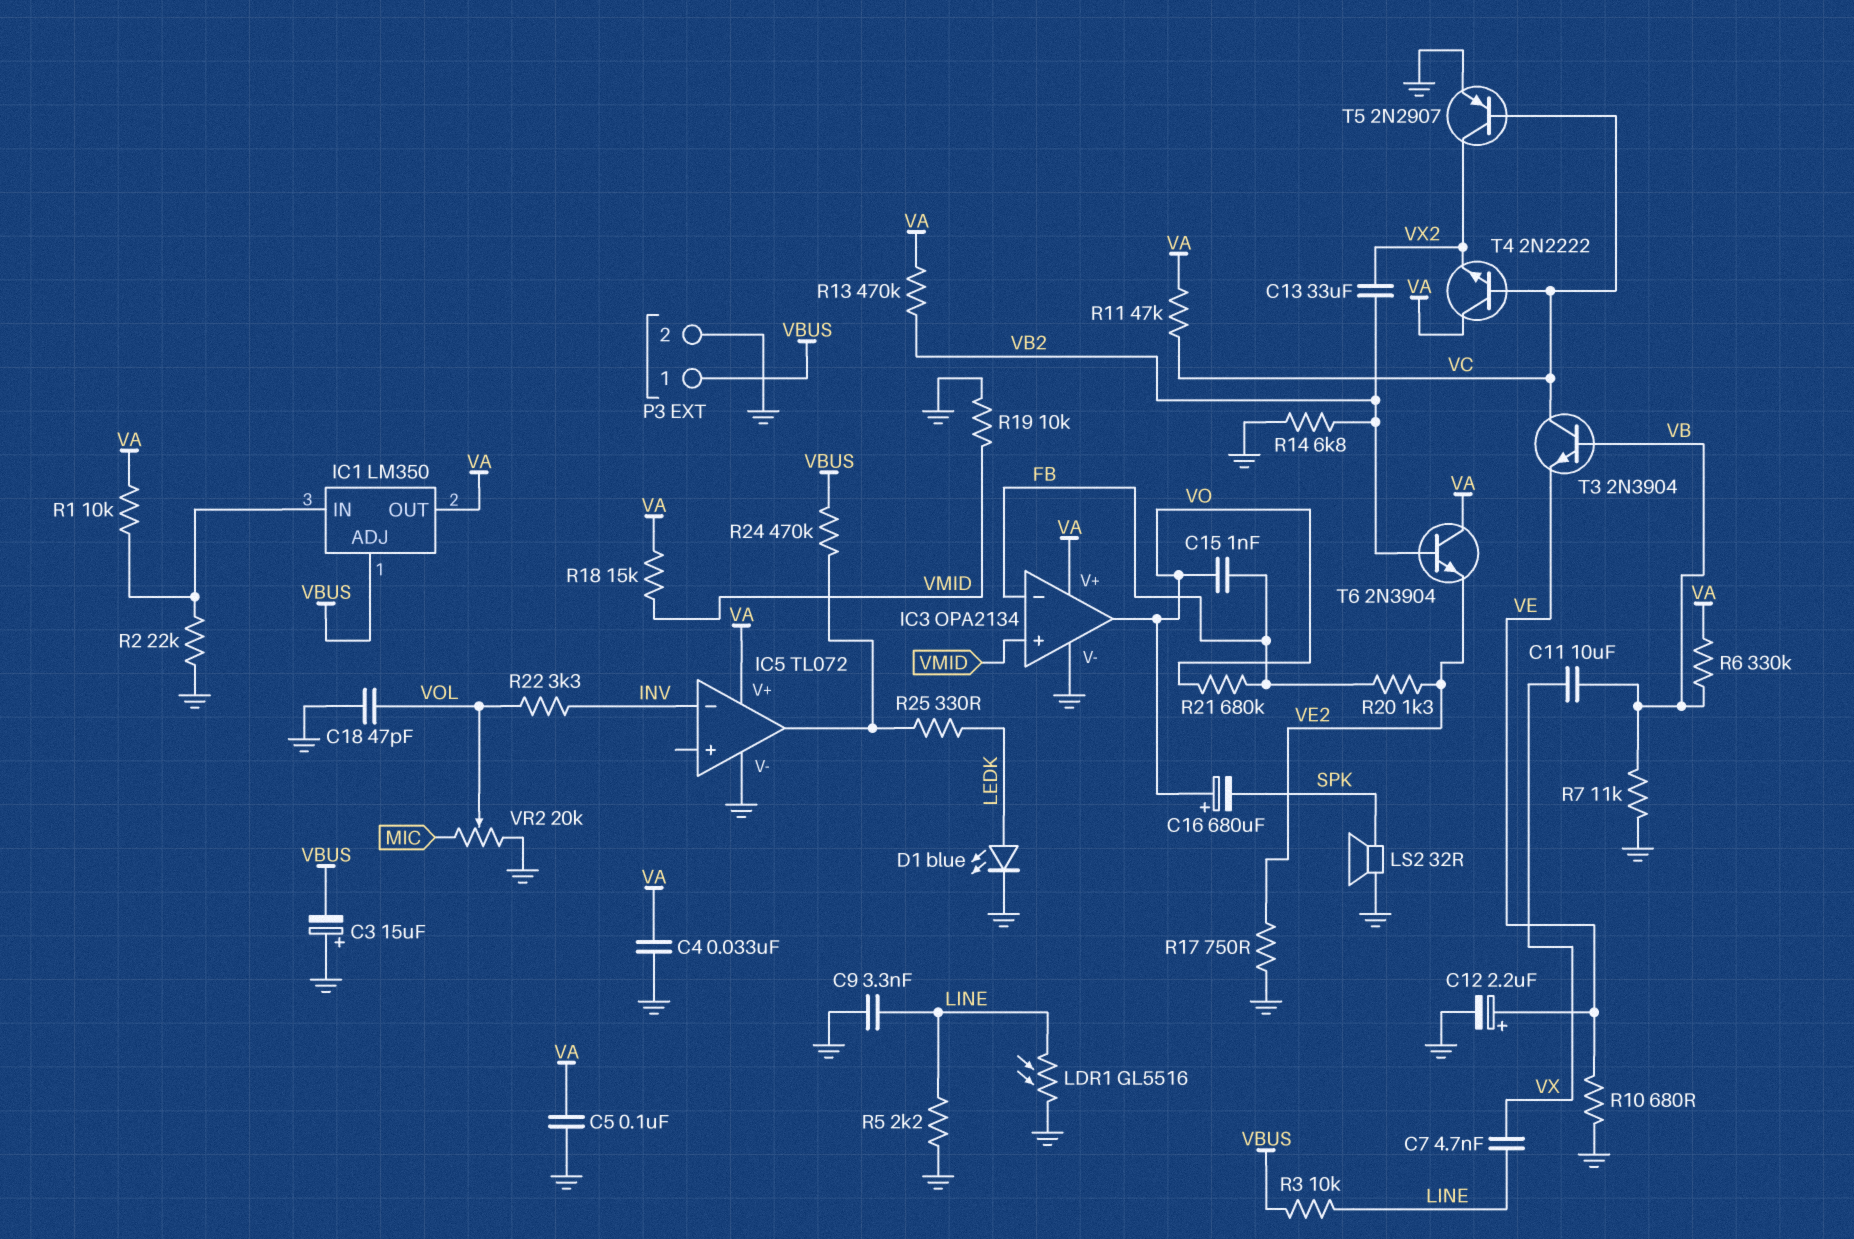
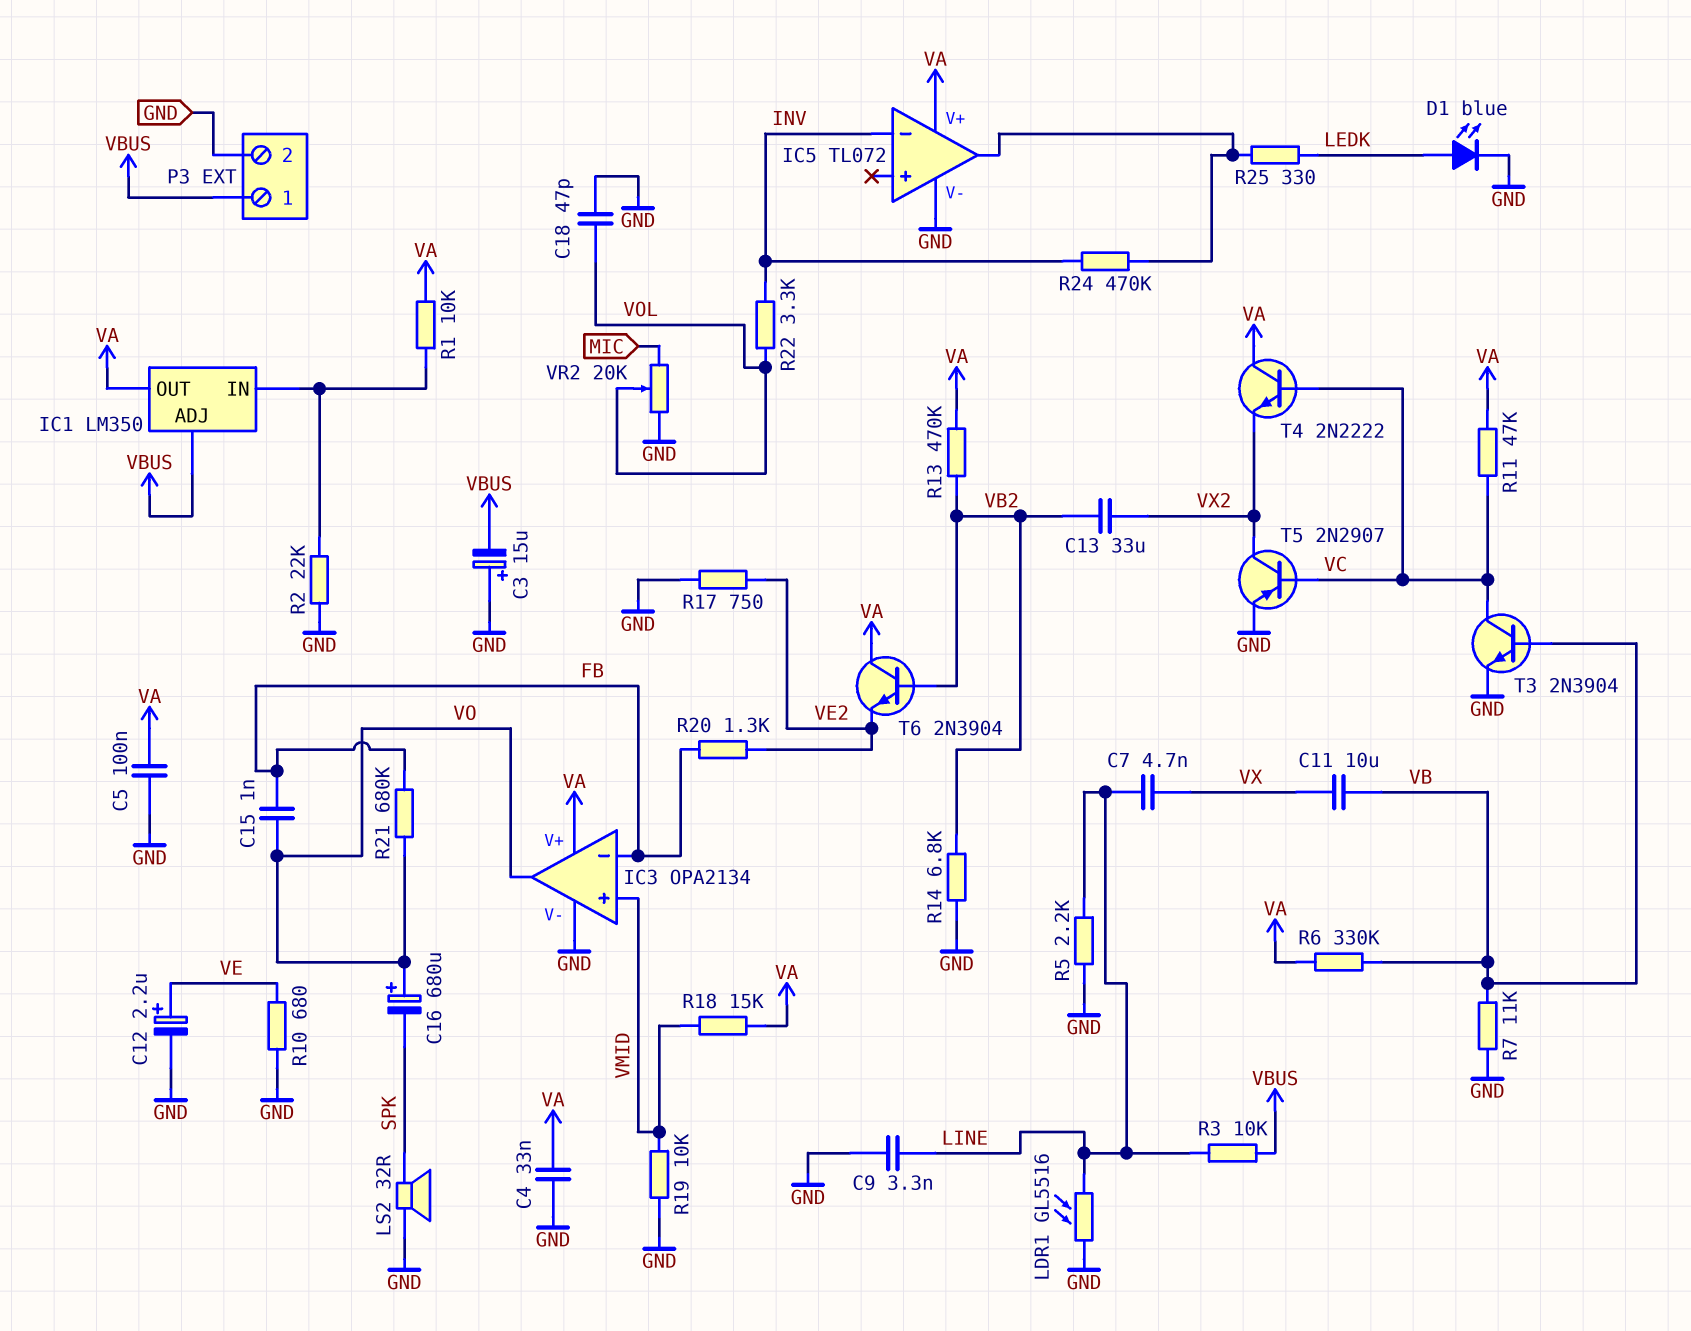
R24: 470k (IC5/out, VBUS) -> 470k (IC5/out, INV)
T3: NPN 2N3904 (B VB, C VC, E VE) -> NPN 2N3904 (B VB, C VC, E GND)

